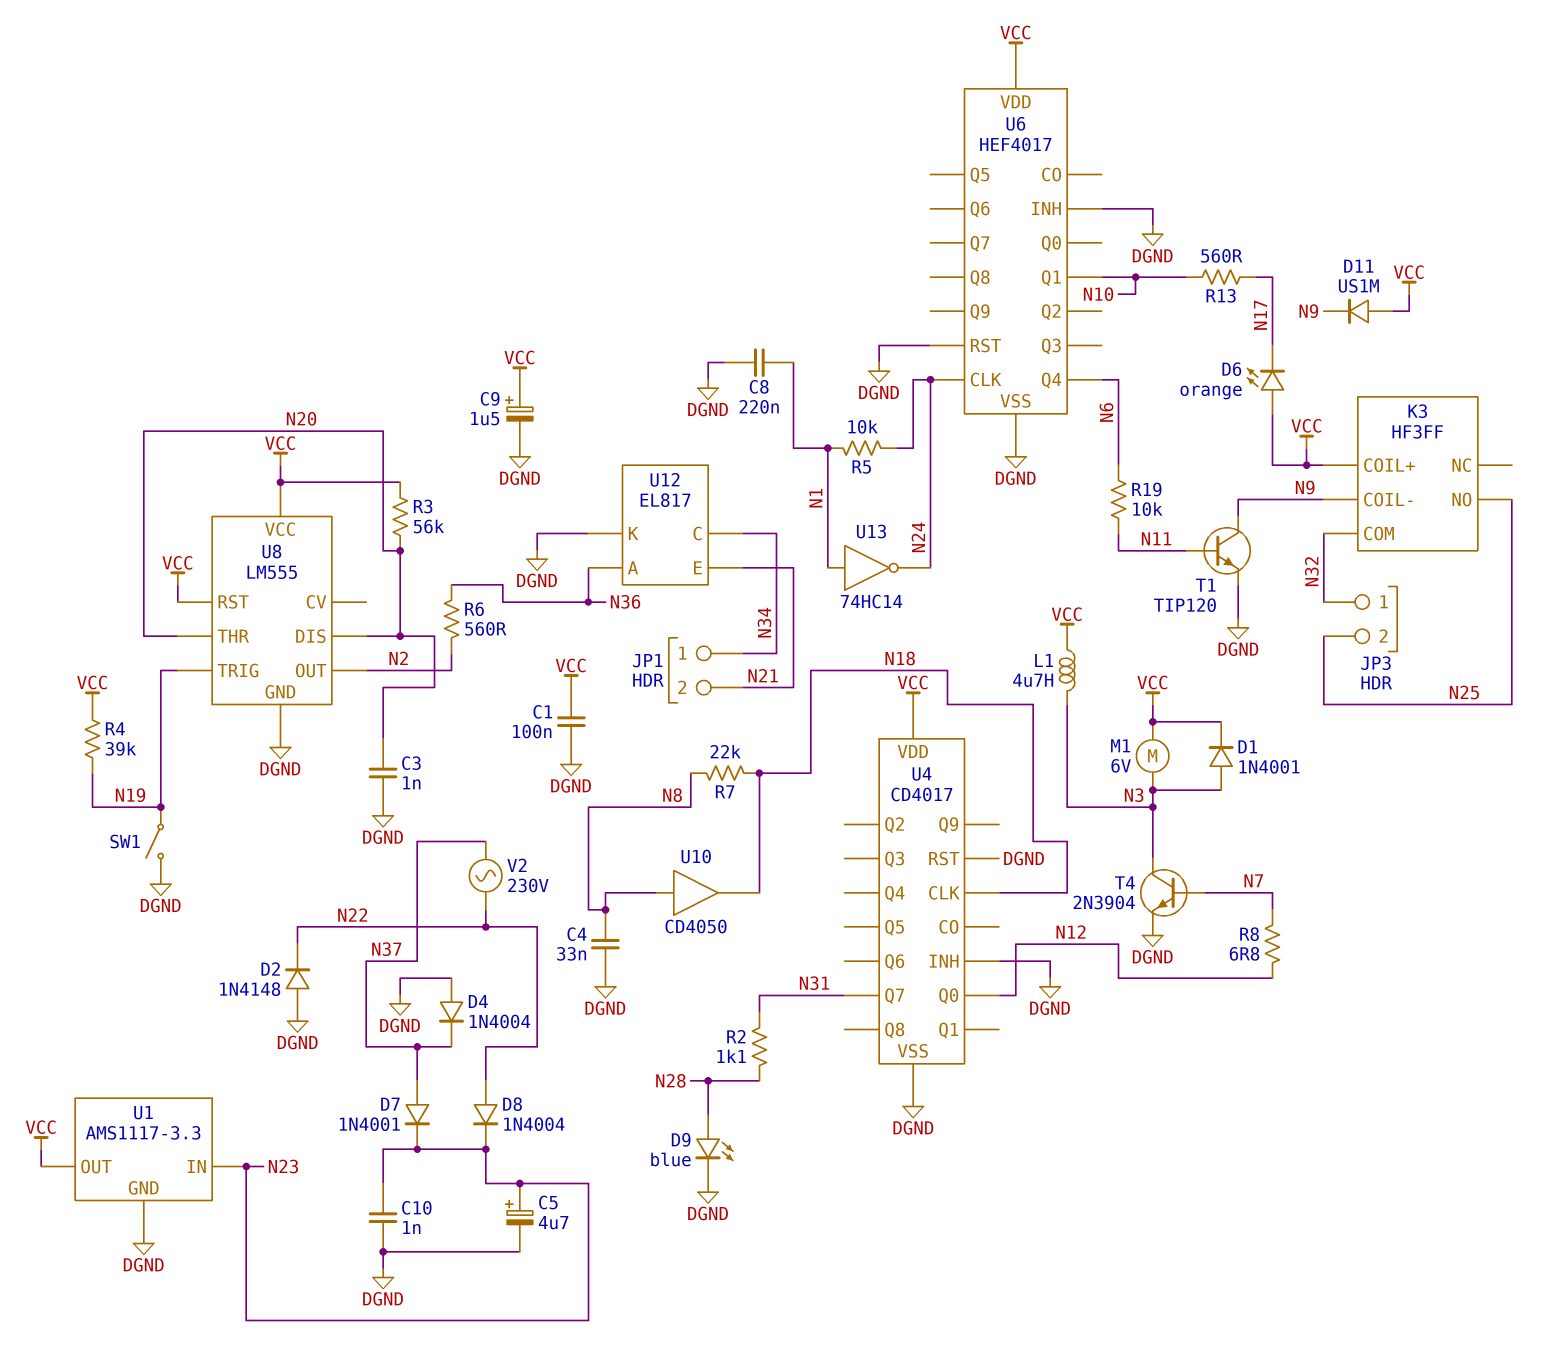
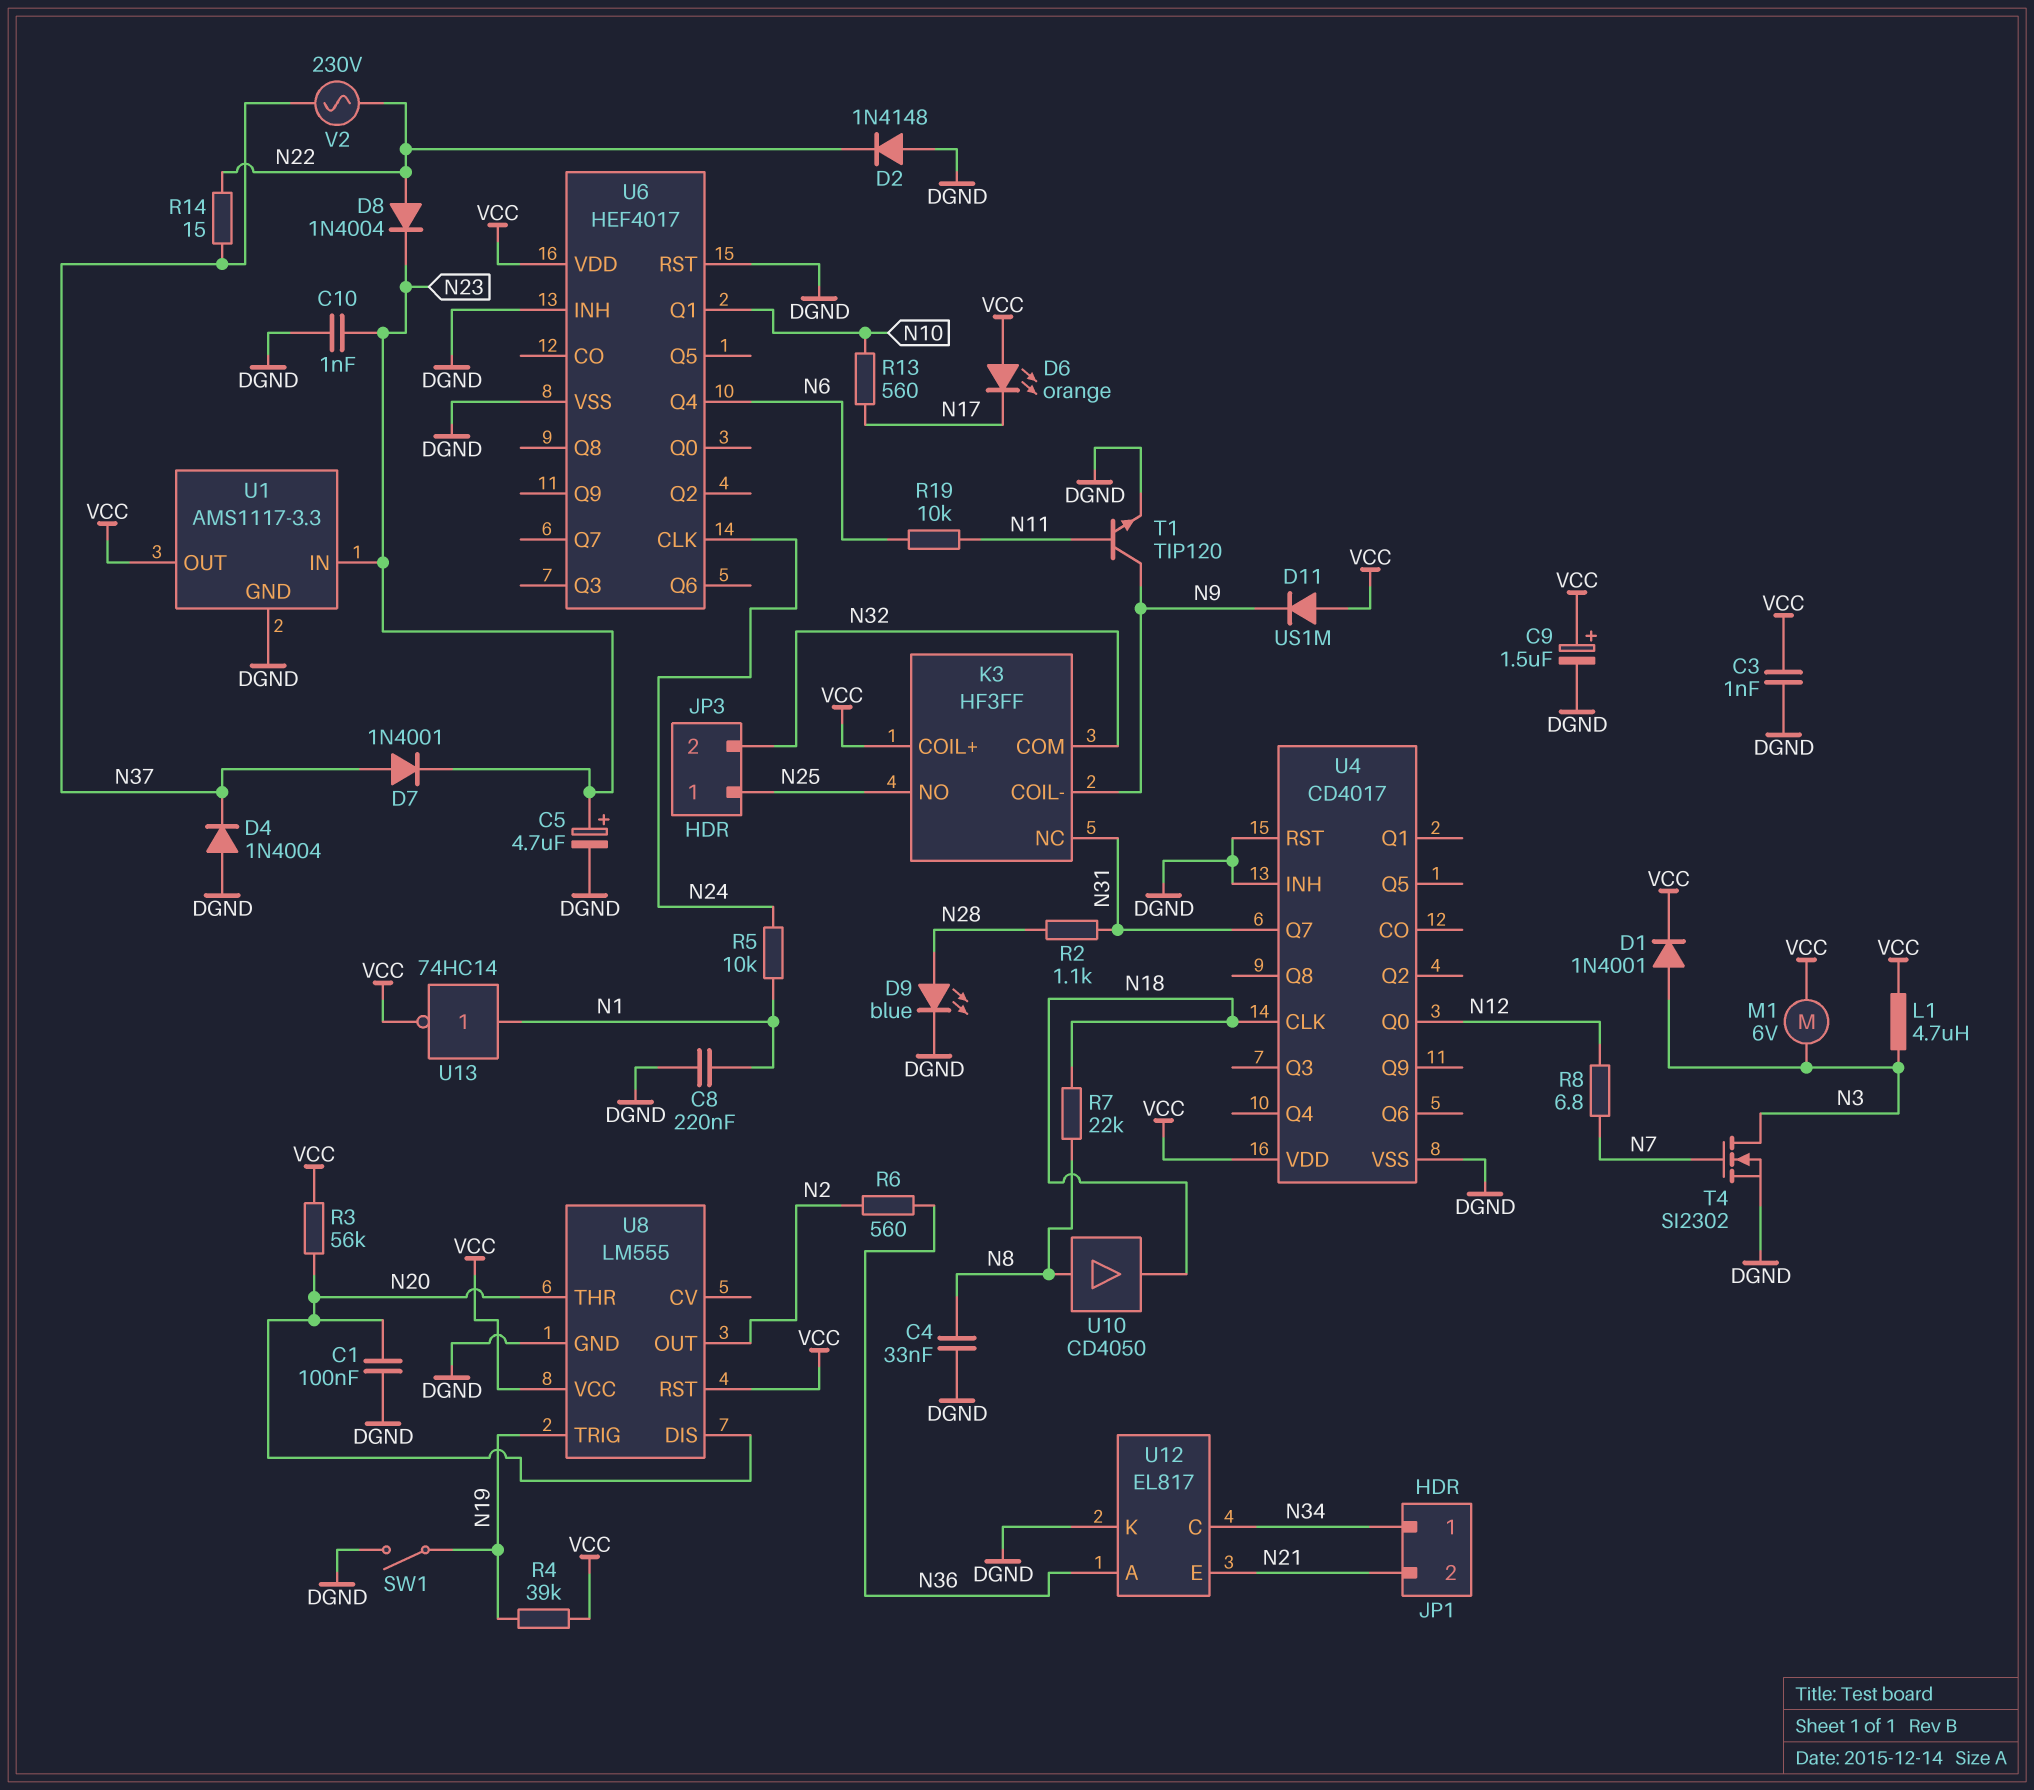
C1: 100nF (DGND, VCC) -> 100nF (DGND, N20)
C3: 1nF (DGND, N20) -> 1nF (DGND, VCC)
JP3 pin 1: N32 -> N25
JP3 pin 2: N25 -> N32
K3 pin NC: none -> N31
R14: none -> 15 (N22, N37)
T4: NPN 2N3904 (B N7, C N3, E DGND) -> NMOS SI2302 (G N7, D N3, S DGND)
U13: NOT 74HC14 (in N1, out N24) -> NOT 74HC14 (in N1, out VCC)

